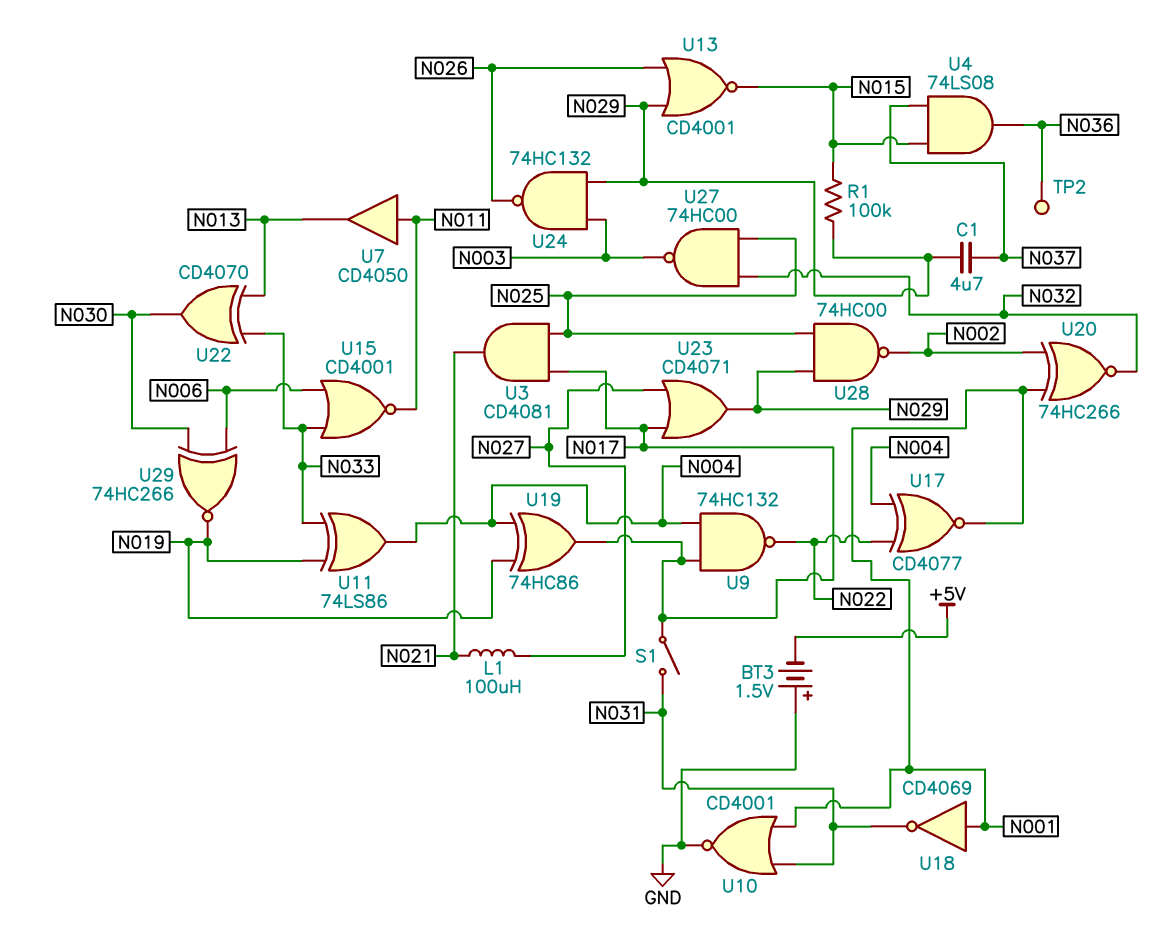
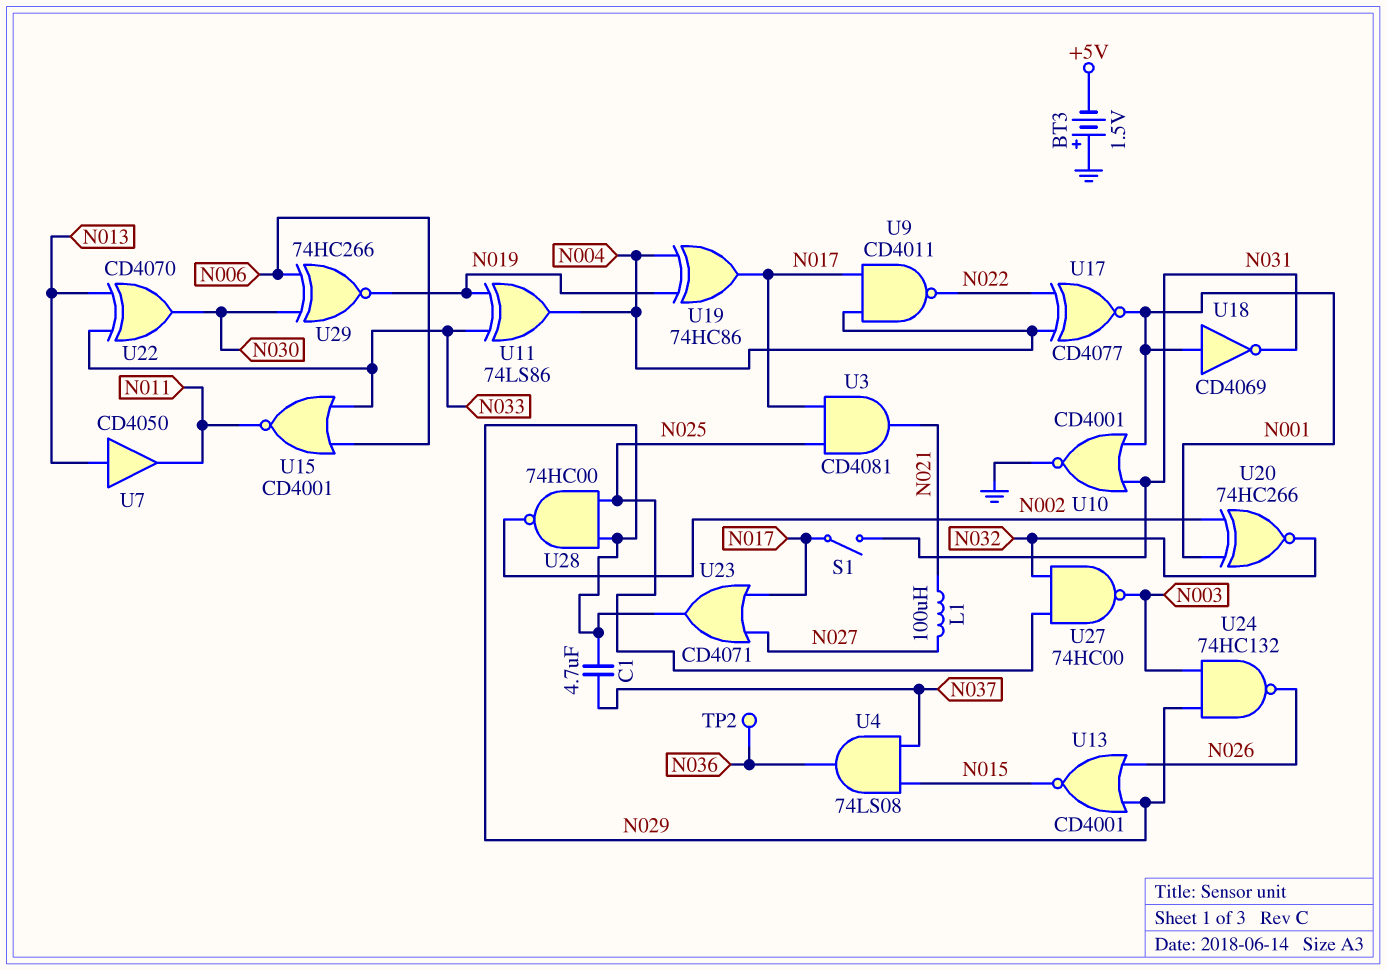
R1: 100k (N015, N029) -> none
U7: buffer CD4050 (in N011, out N013) -> buffer CD4050 (in N013, out N011)
U9: NAND 74HC132 (in N004, in N017, out N022) -> NAND CD4011 (in N004, in N017, out N022)

